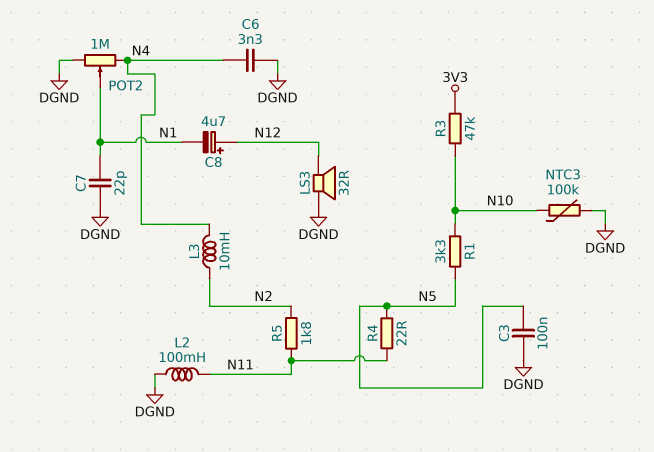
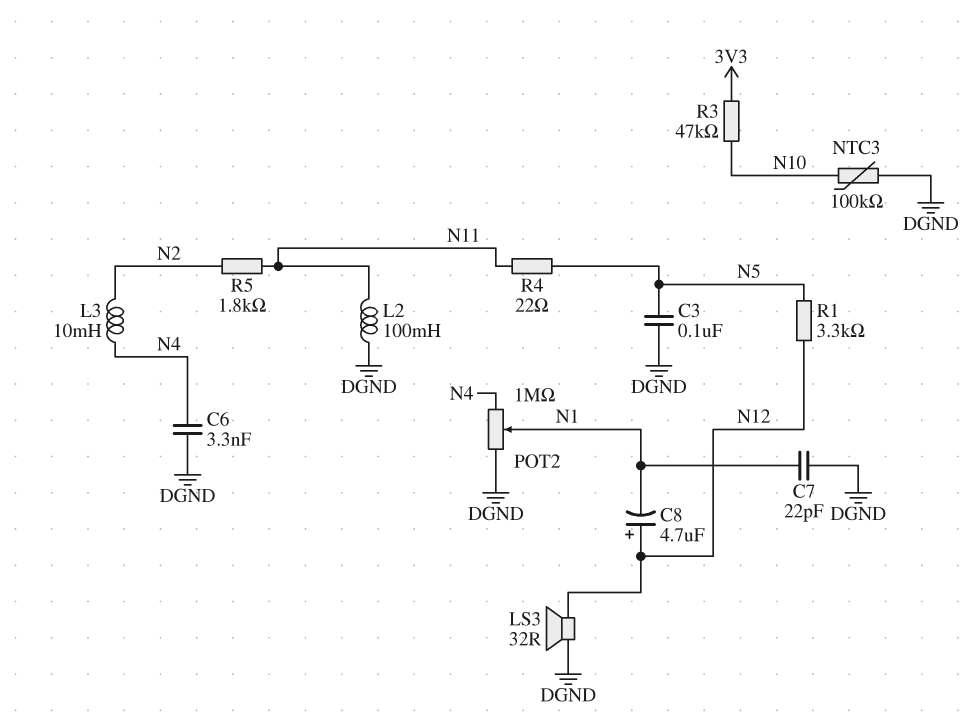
R1: 3.3k (N5, N10) -> 3.3k (N5, N12)

